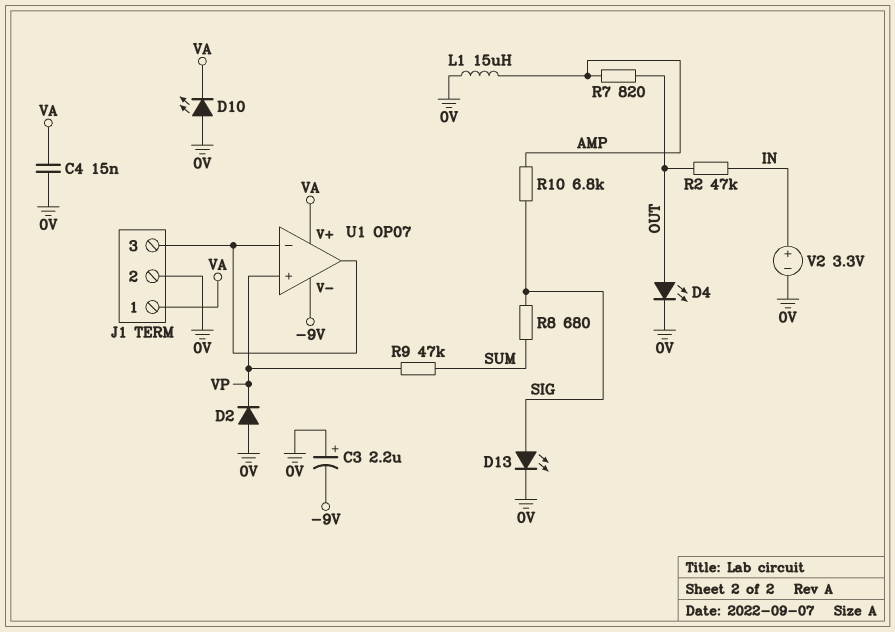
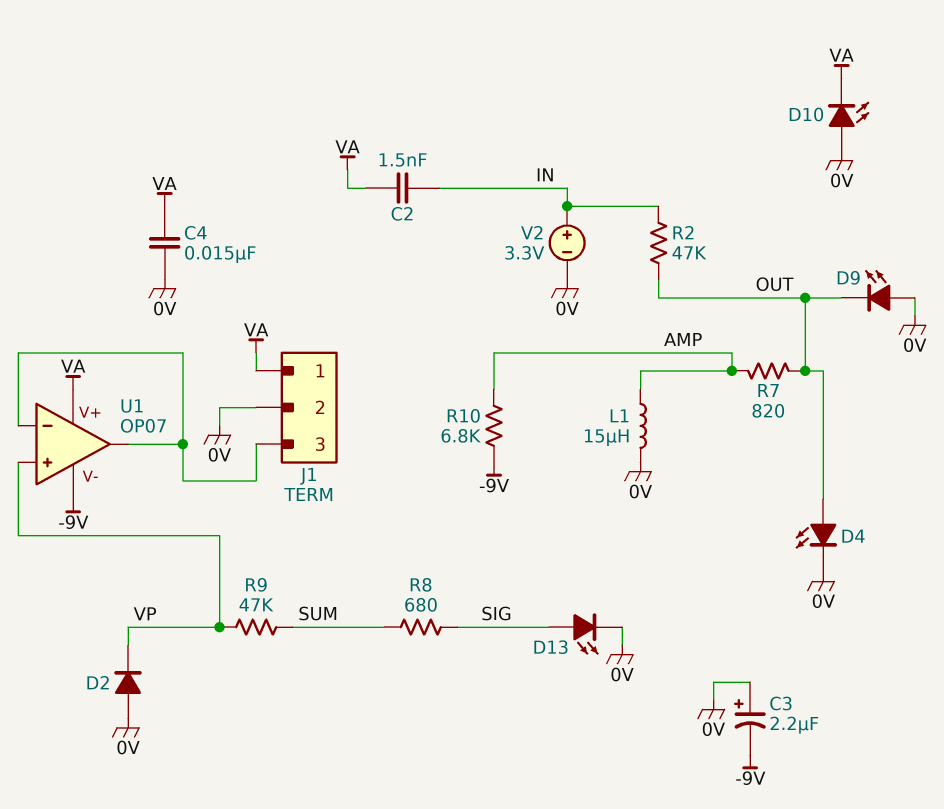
C2: none -> 1.5nF (IN, VA)
D9: none -> LED (A 0V, K OUT)
R10: 6.8k (AMP, SIG) -> 6.8k (-9V, AMP)

